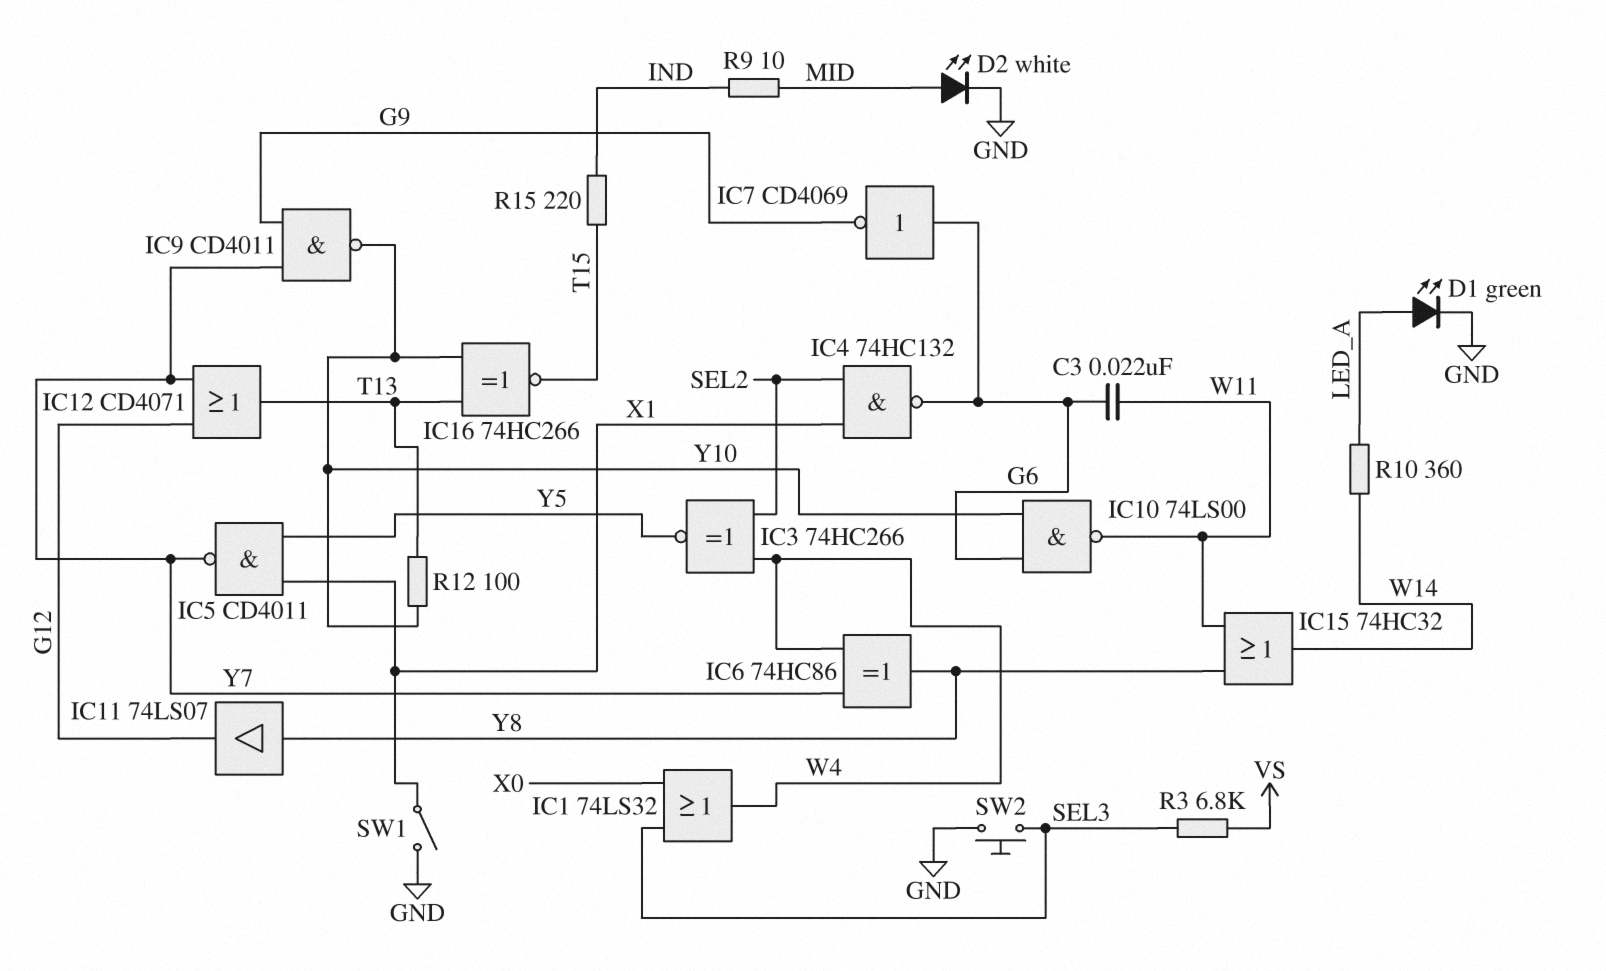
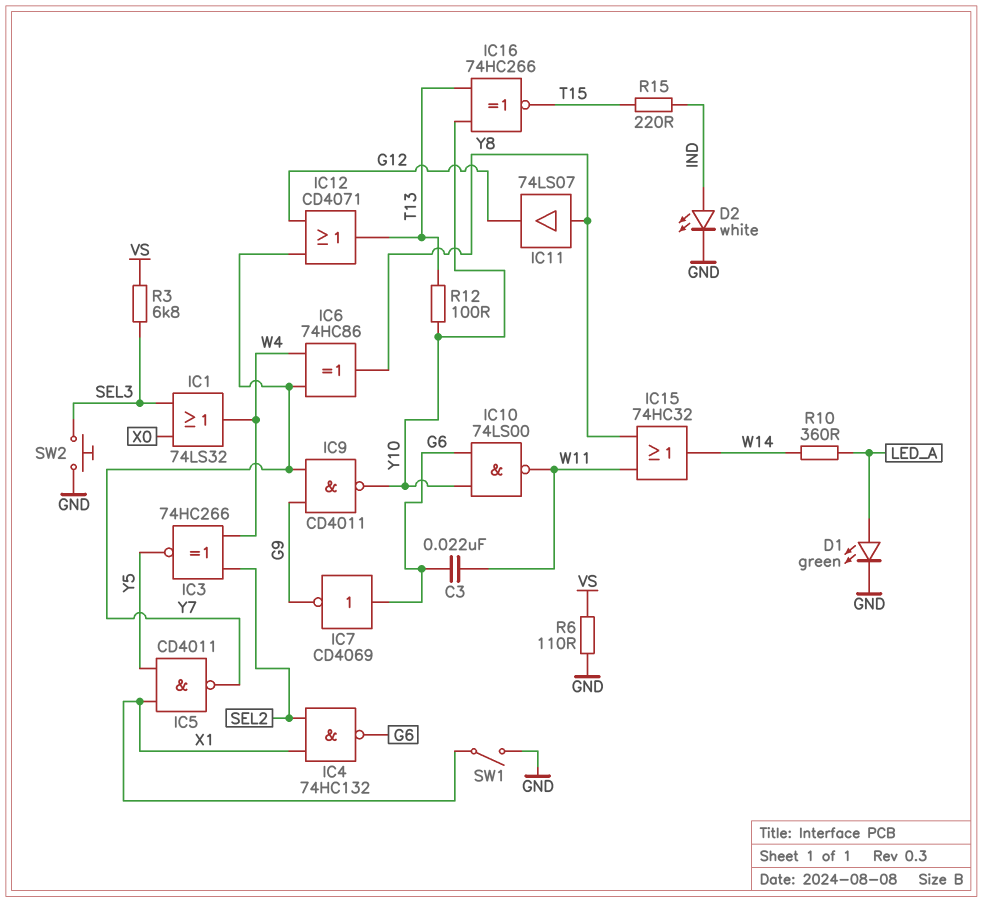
D2: LED white (A MID, K GND) -> LED white (A IND, K GND)
R6: none -> 110 (GND, VS)
R9: 10 (IND, MID) -> none

